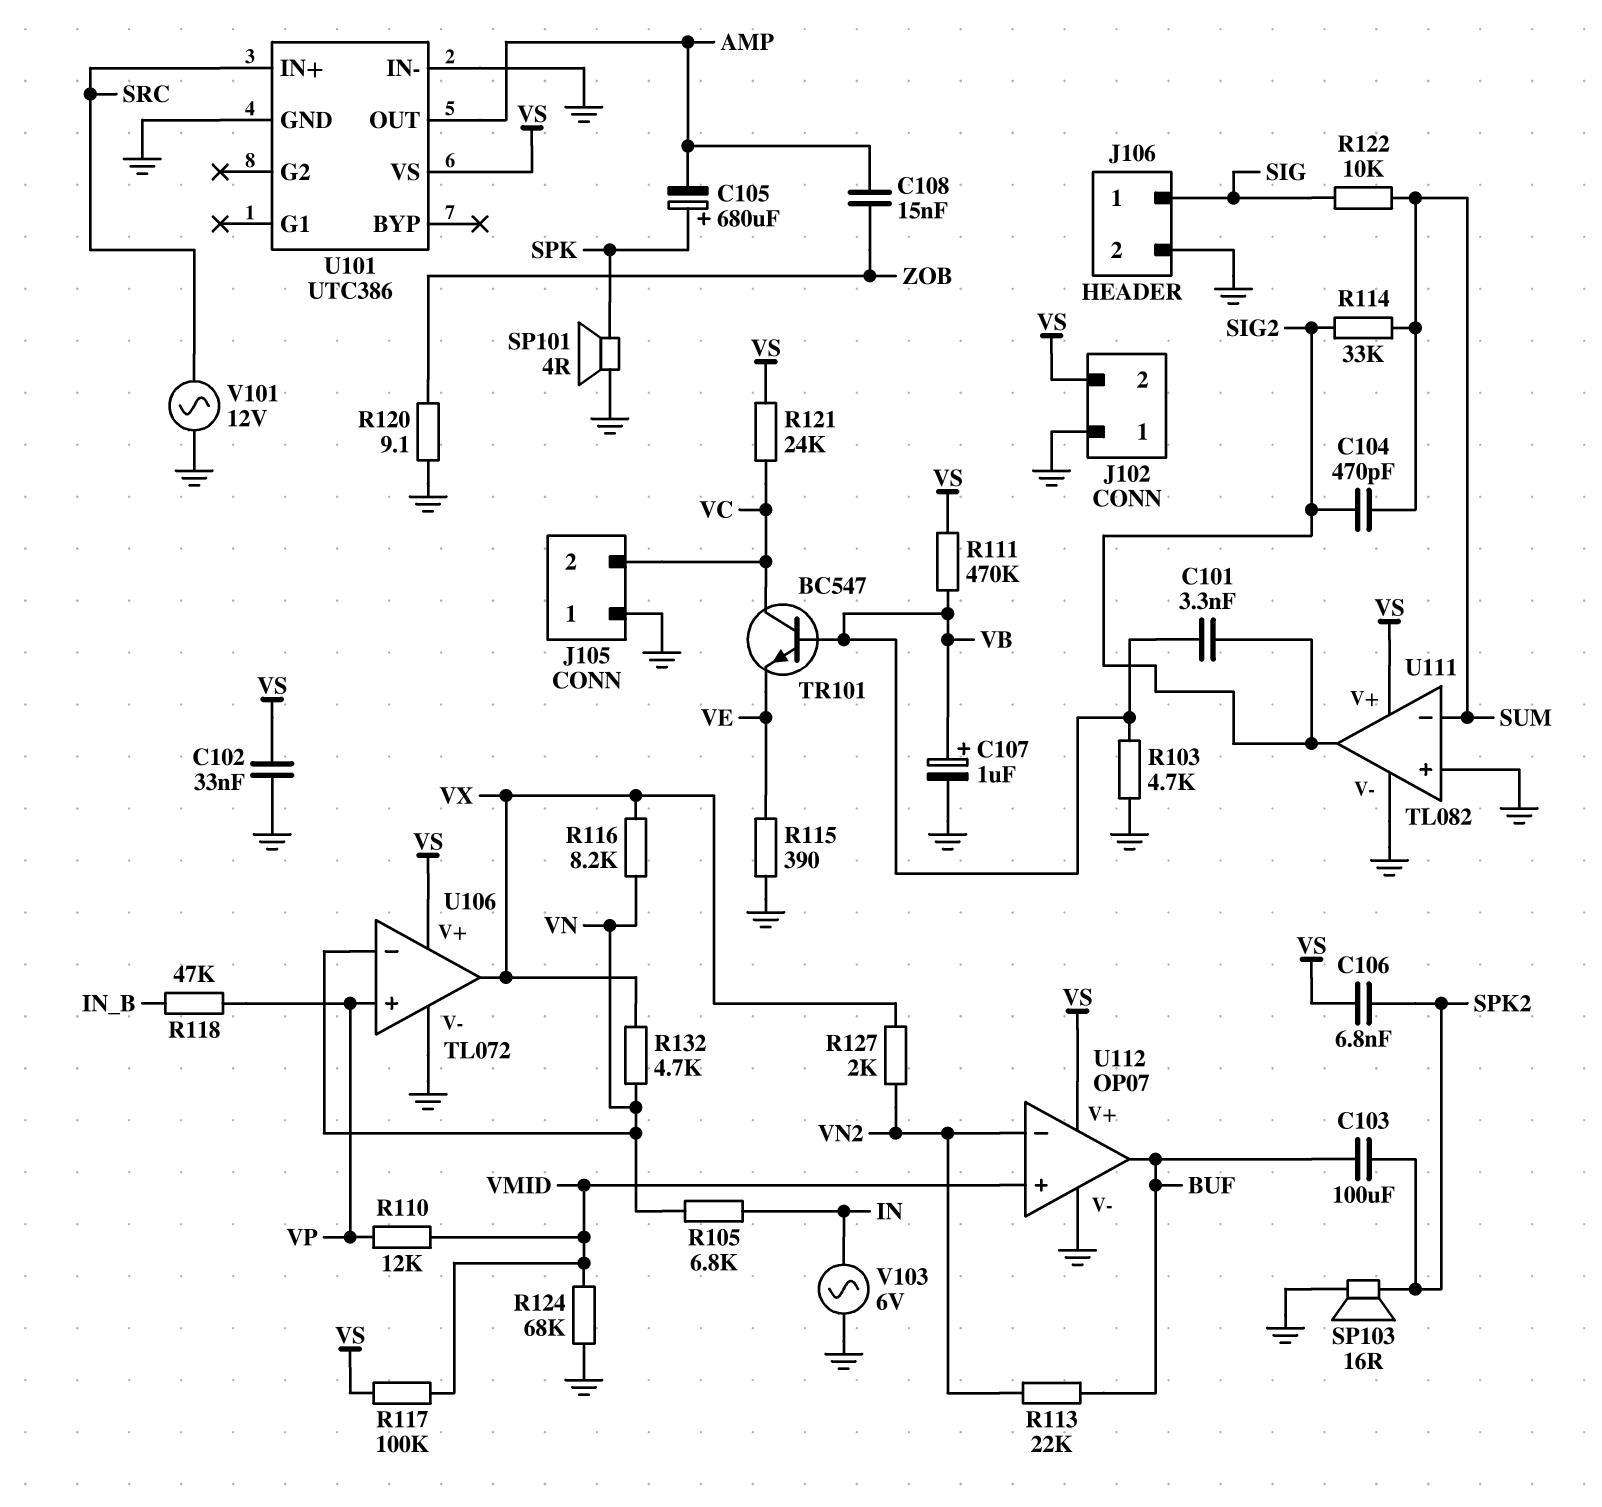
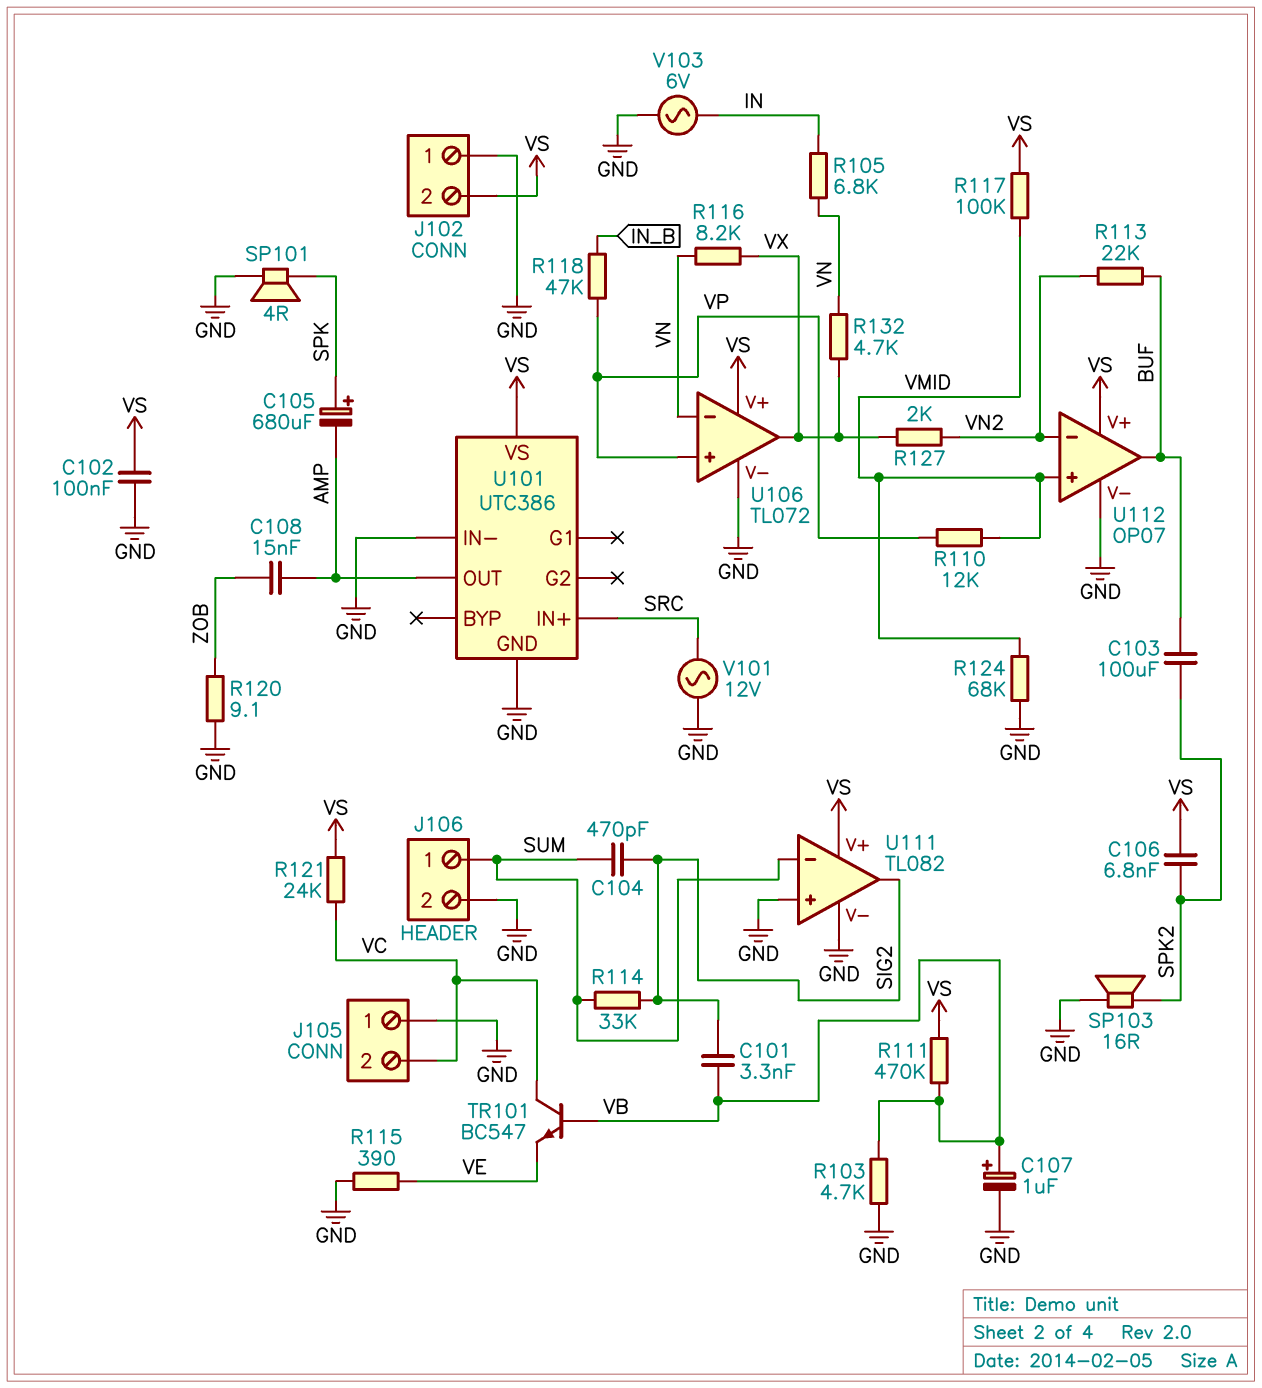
C102: 33nF (GND, VS) -> 100nF (GND, VS)
J106 pin 1: SIG -> SUM
R122: 10k (SIG, SUM) -> none

